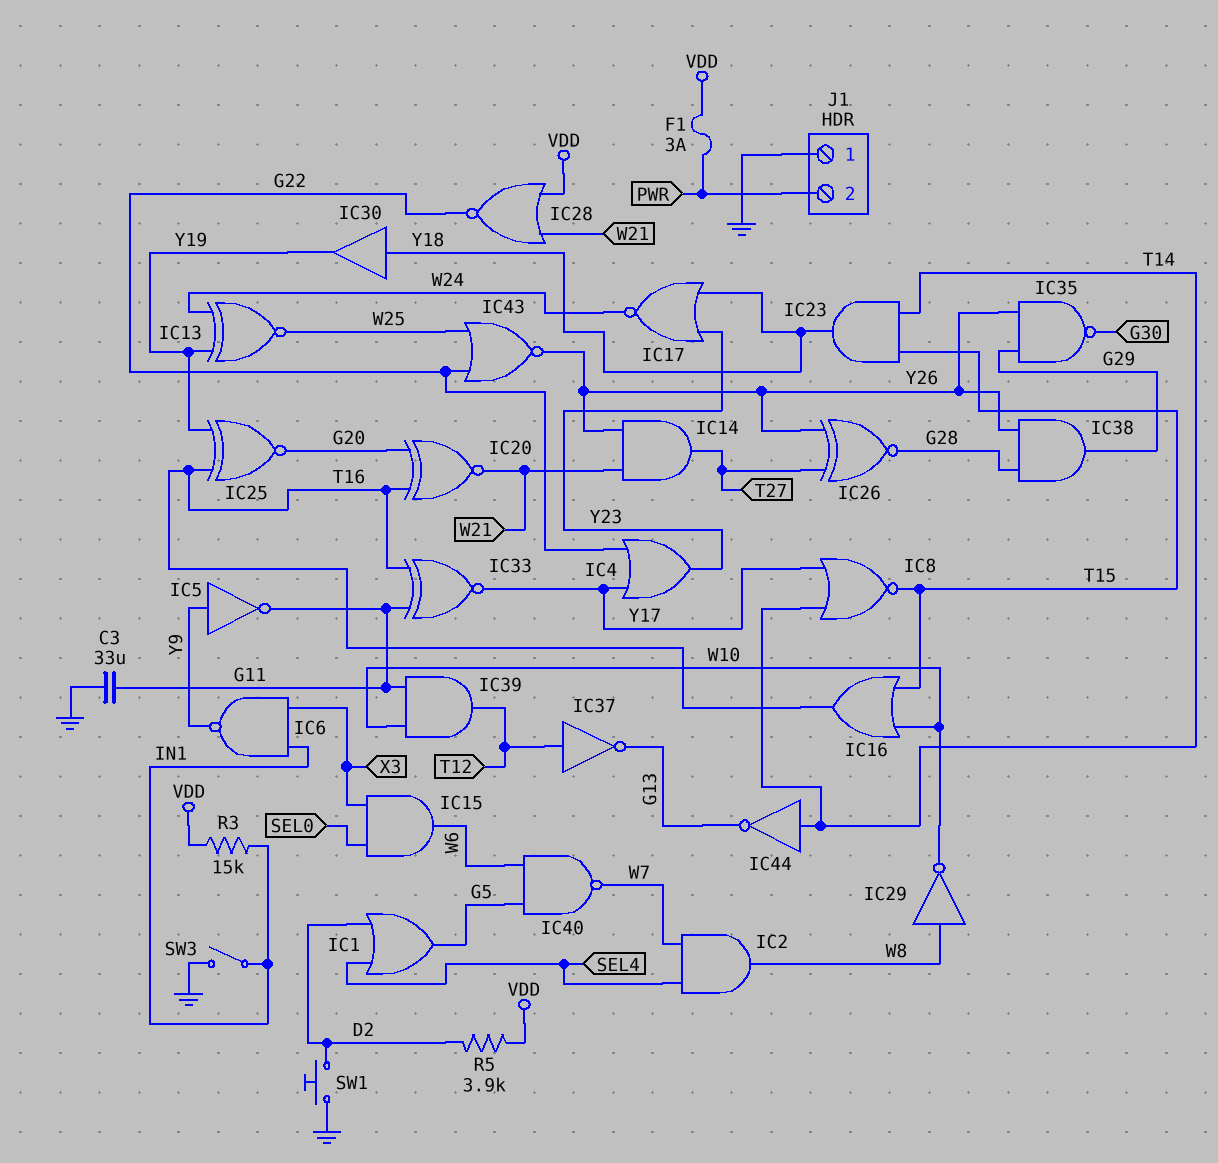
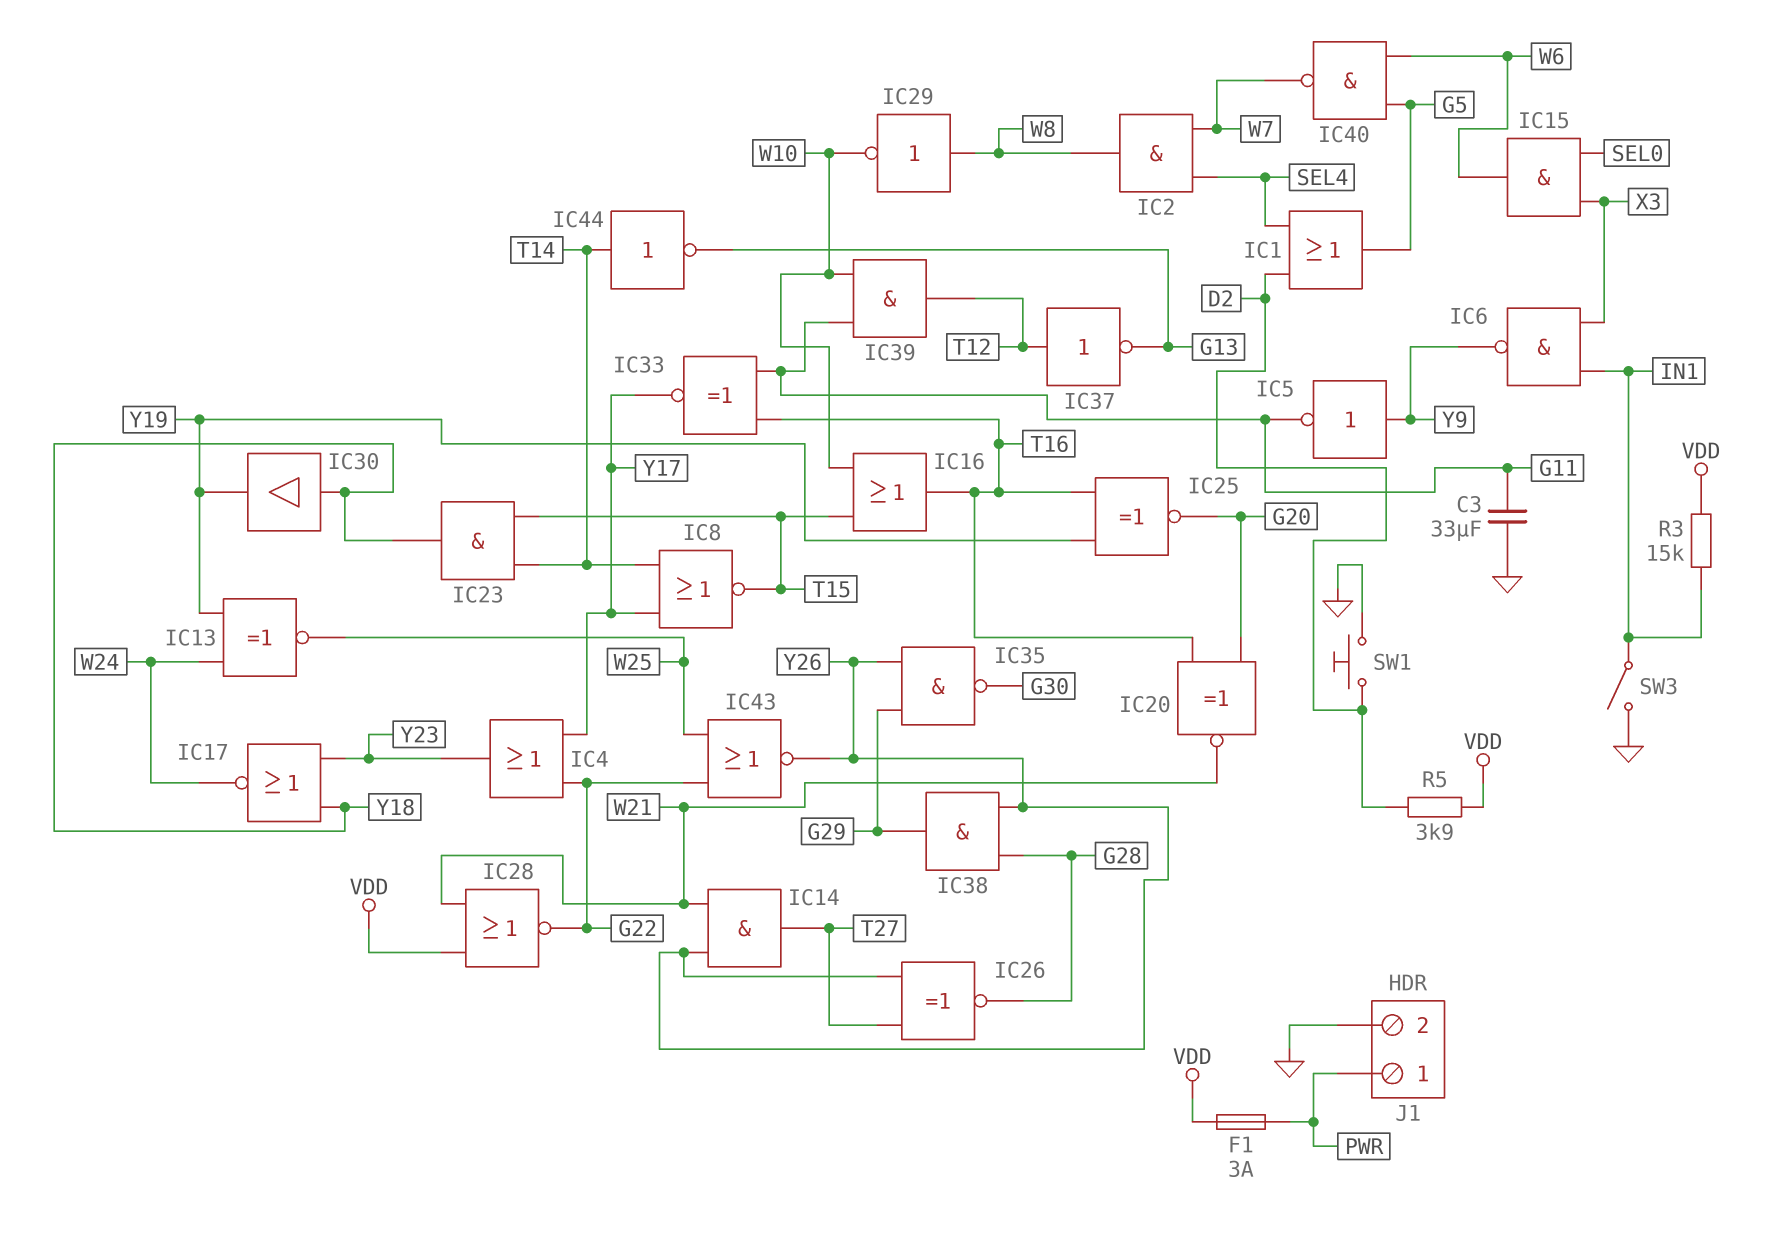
J1 pin 1: GND -> PWR
J1 pin 2: PWR -> GND

